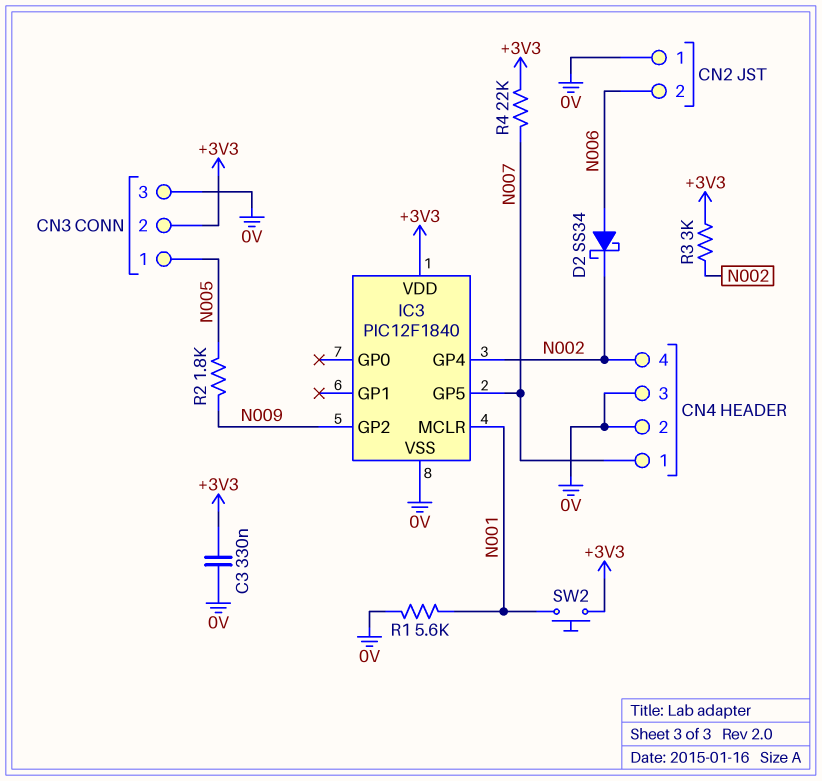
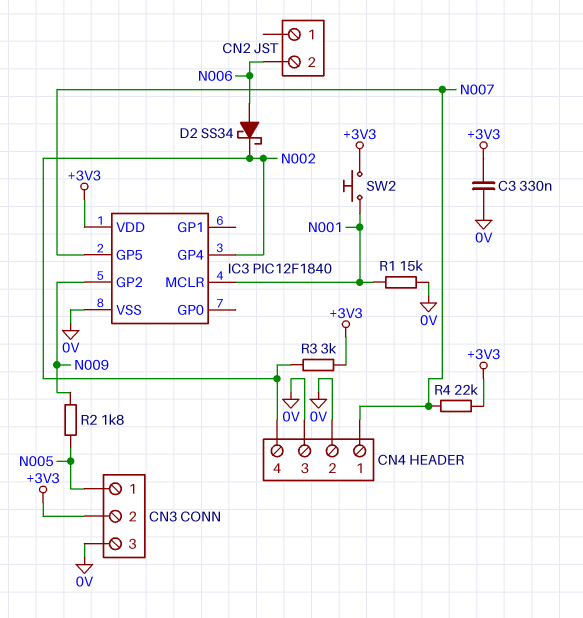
CN2 pin 1: 0V -> none
R1: 5.6k (0V, N001) -> 15k (0V, N001)

